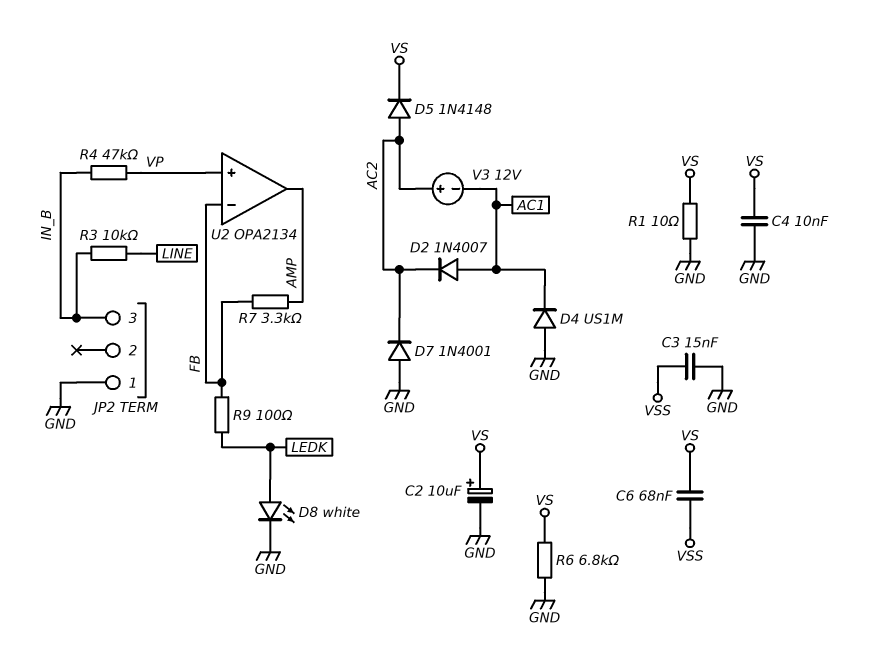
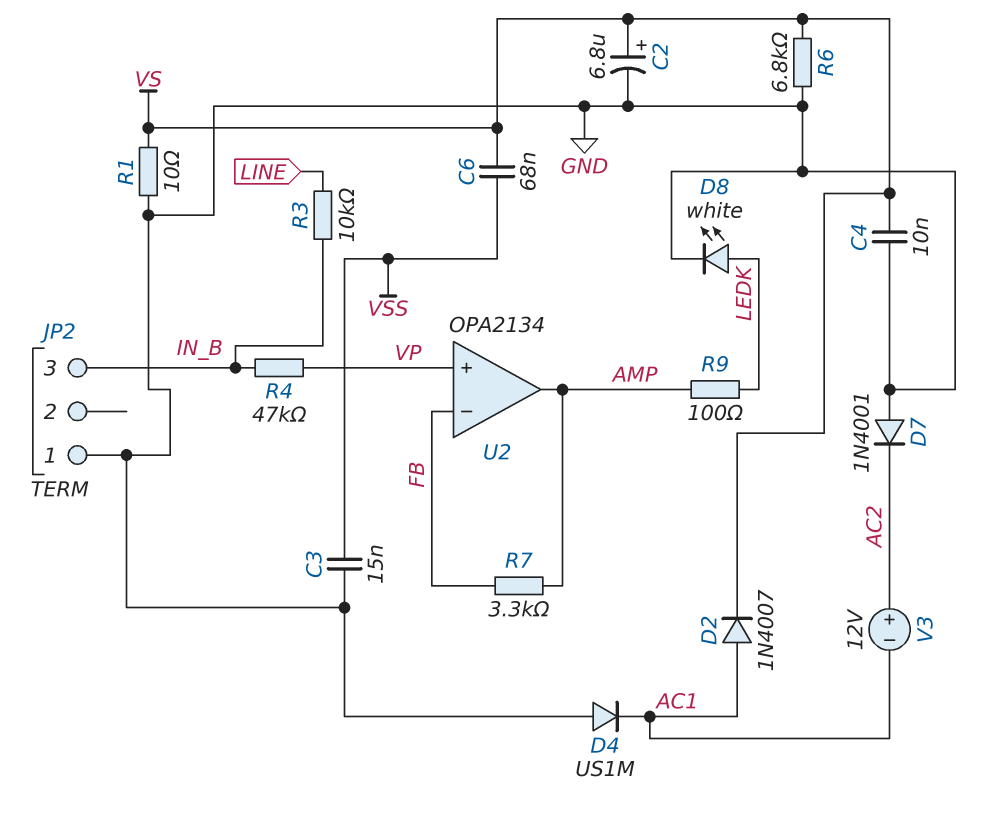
C2: 10uF (plus VS, minus GND) -> 6.8uF (plus VS, minus GND)
D2: diode 1N4007 (A AC1, K AC2) -> diode 1N4007 (A AC1, K VS)
D5: diode 1N4148 (A AC2, K VS) -> none
R9: 100 (FB, LEDK) -> 100 (AMP, LEDK)

